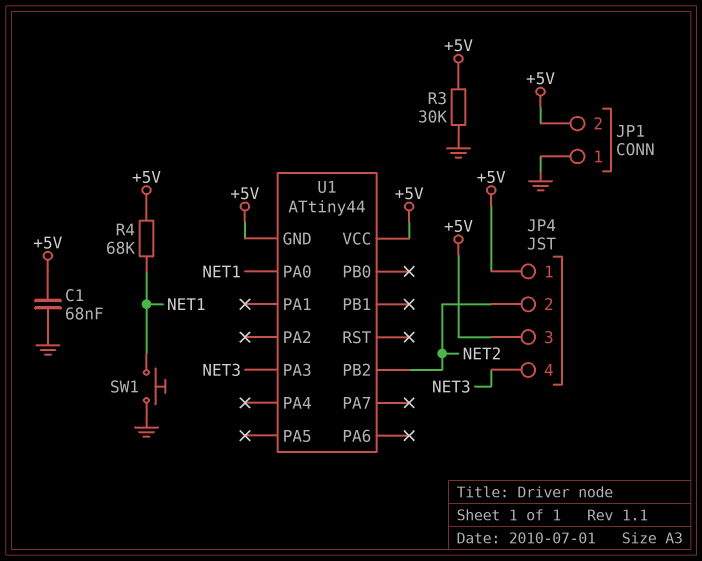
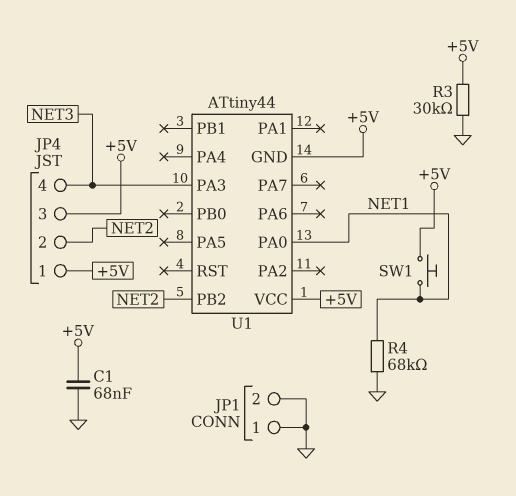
JP1 pin 2: +5V -> GND
R4: 68k (+5V, NET1) -> 68k (GND, NET1)
SW1: button (GND, NET1) -> button (+5V, NET1)

